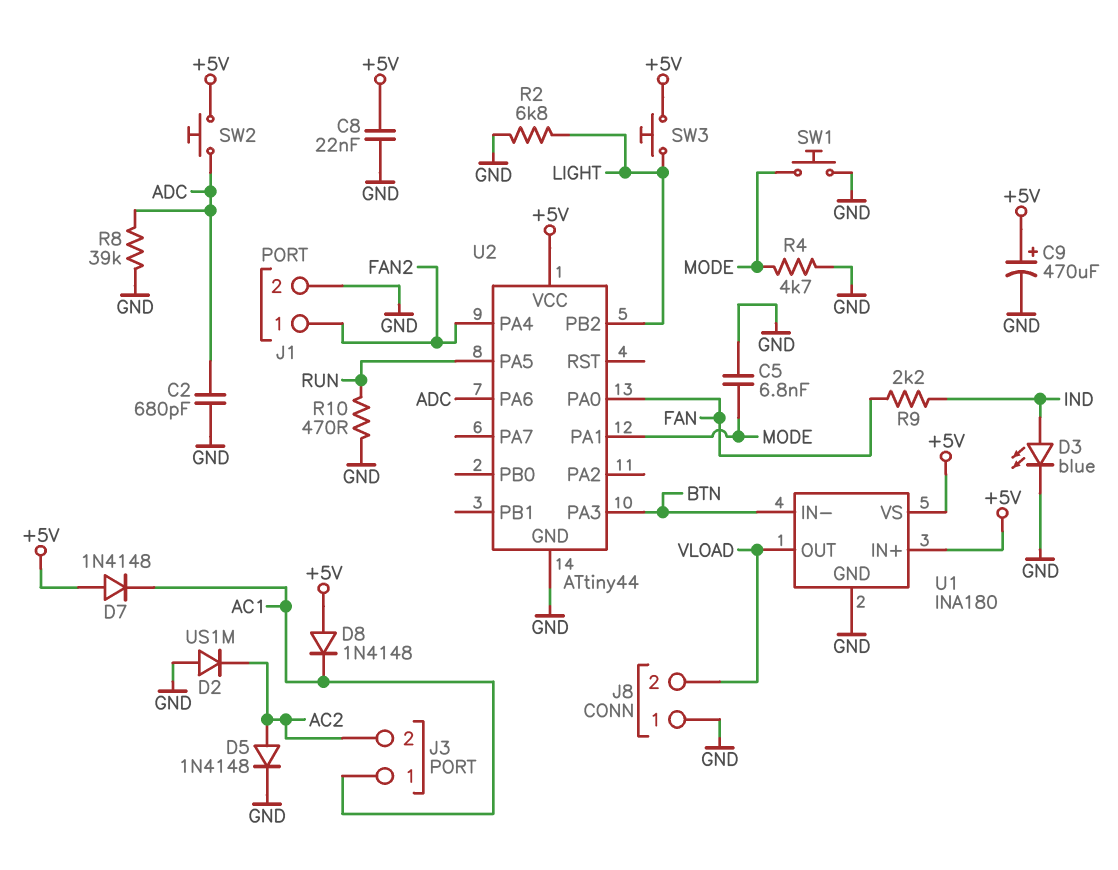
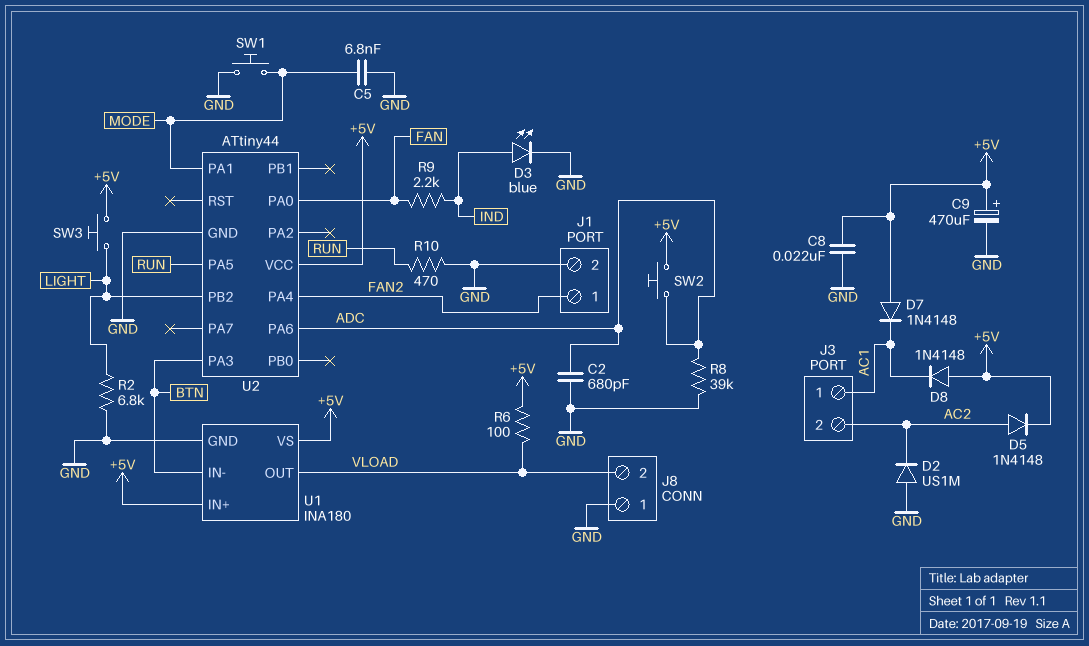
D5: diode 1N4148 (A AC2, K GND) -> diode 1N4148 (A AC2, K +5V)
R4: 4.7k (GND, MODE) -> none
R6: none -> 100 (+5V, VLOAD)

